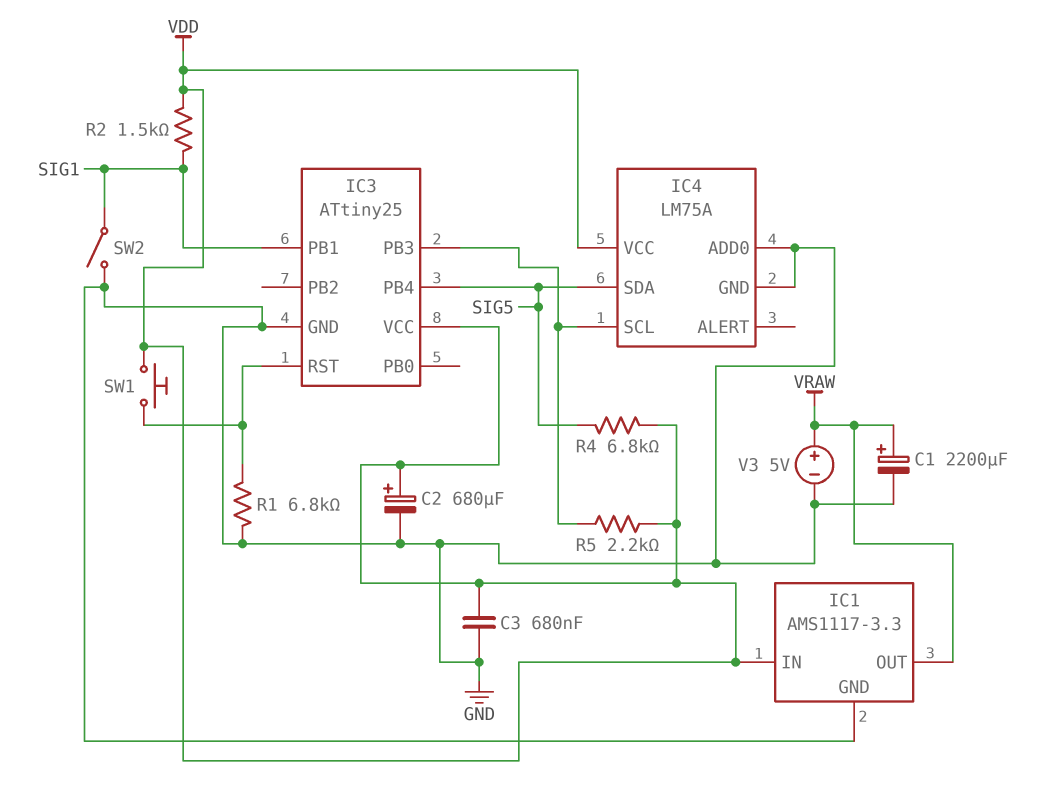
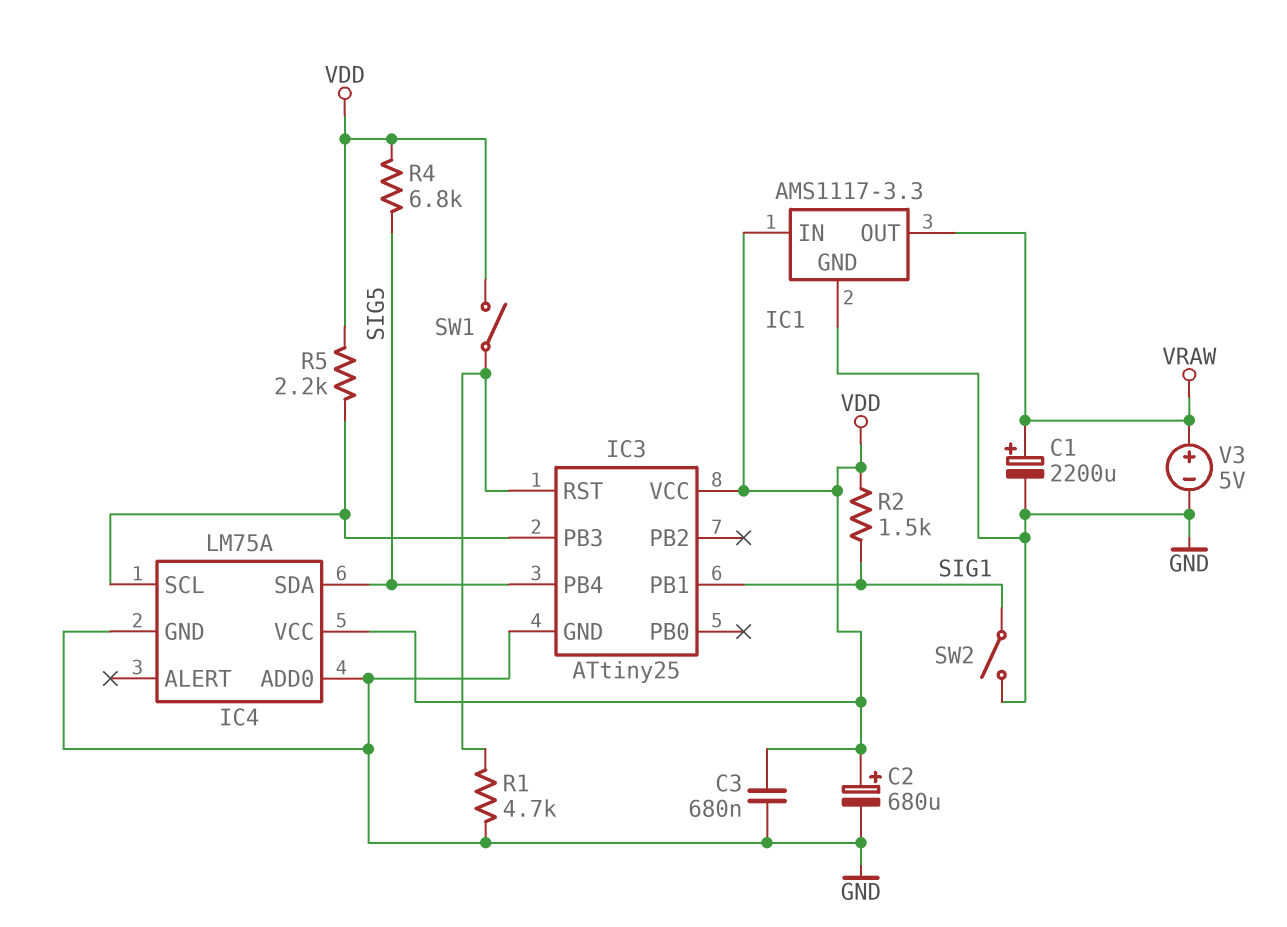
R1: 6.8k (GND, IC3/RST) -> 4.7k (GND, IC3/RST)
SW1: button (IC3/RST, VDD) -> switch (IC3/RST, VDD)

